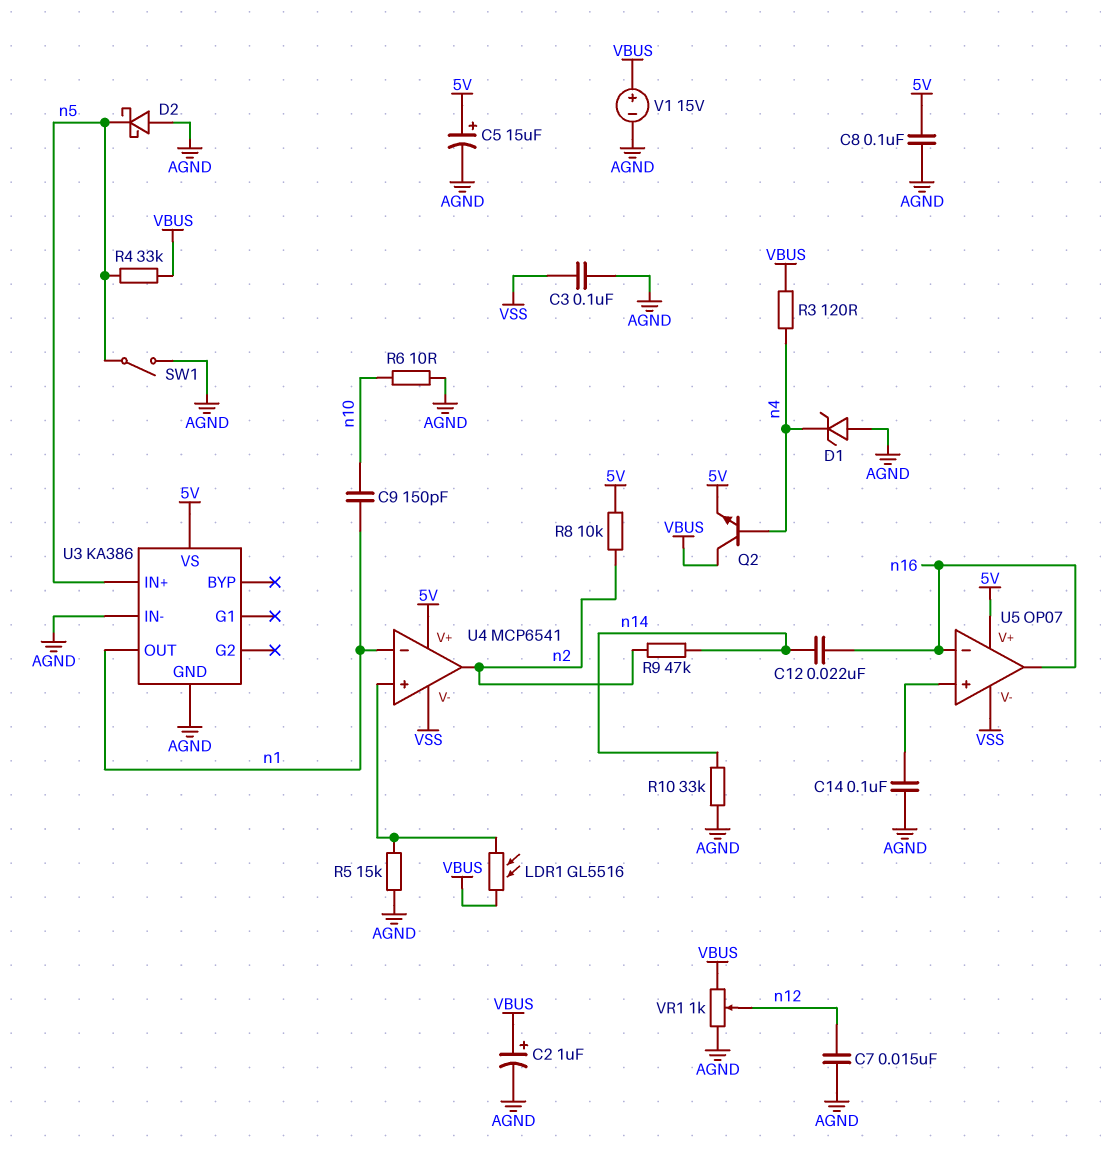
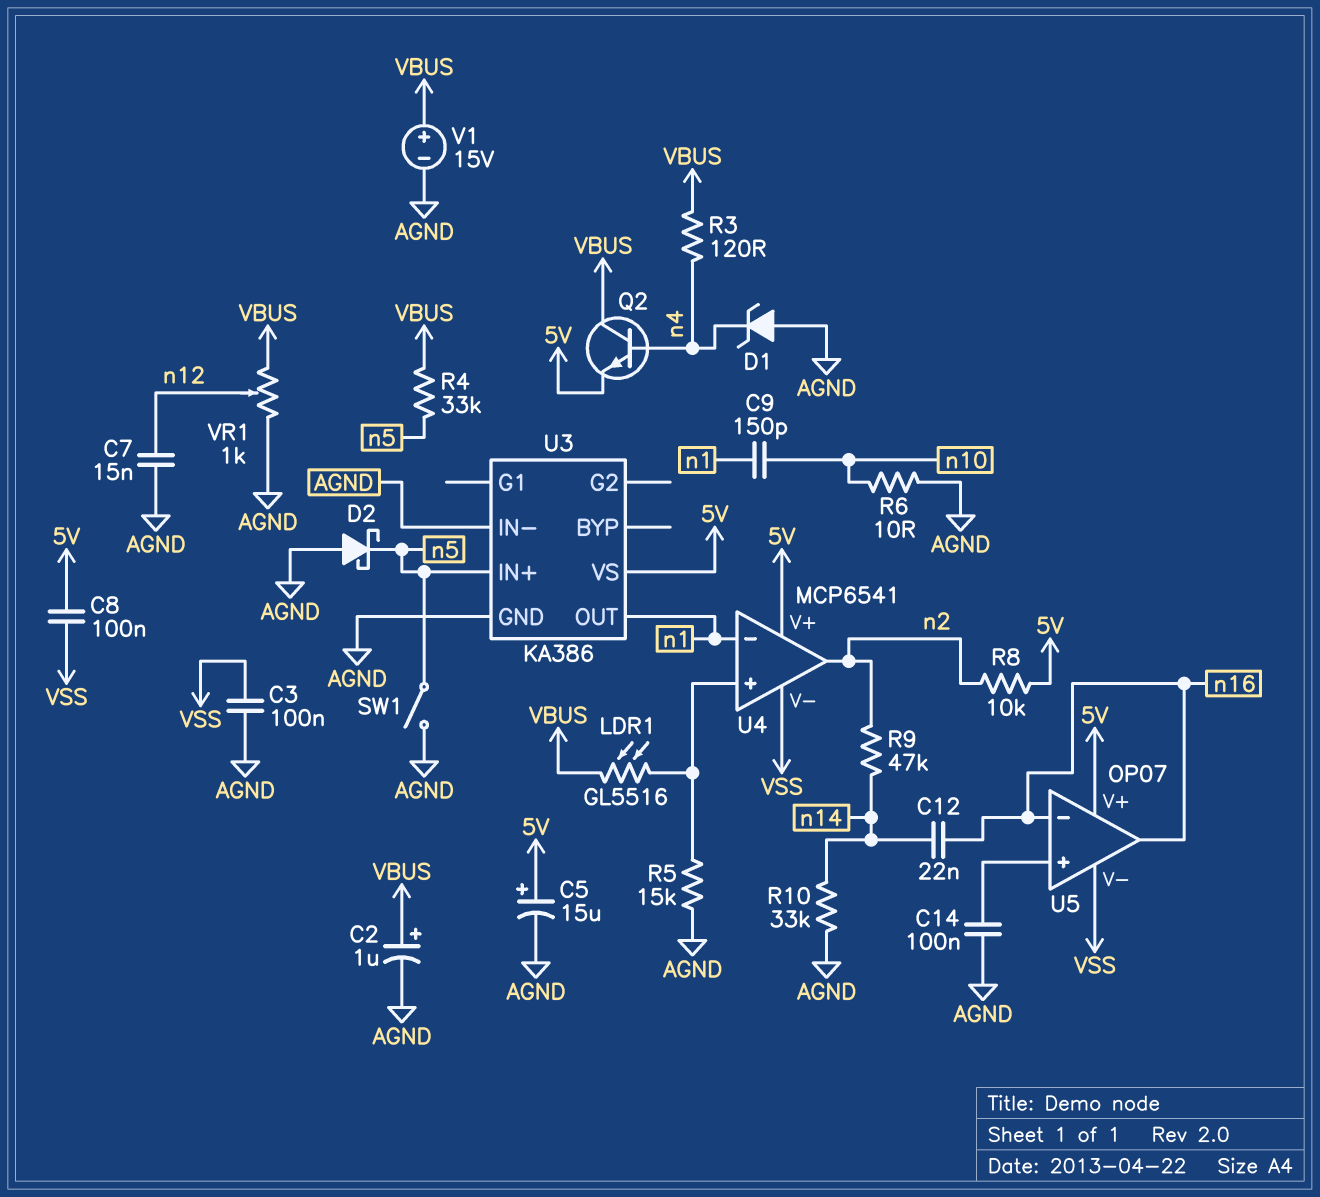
C8: 100nF (5V, AGND) -> 100nF (5V, VSS)

